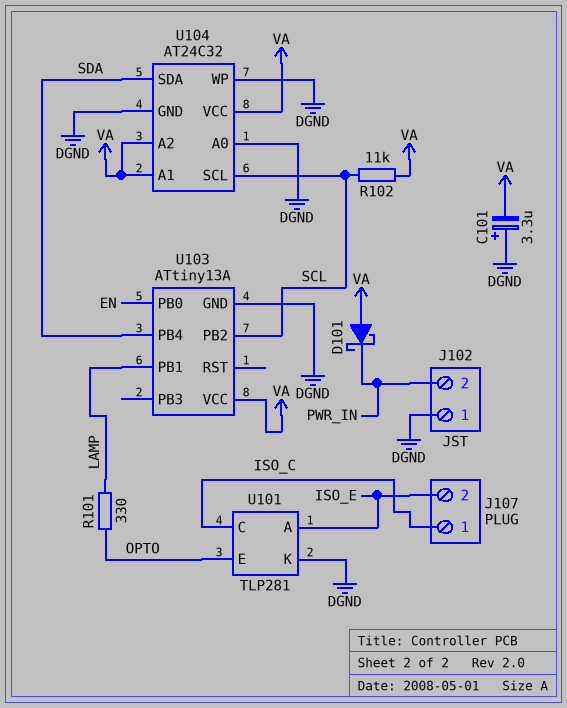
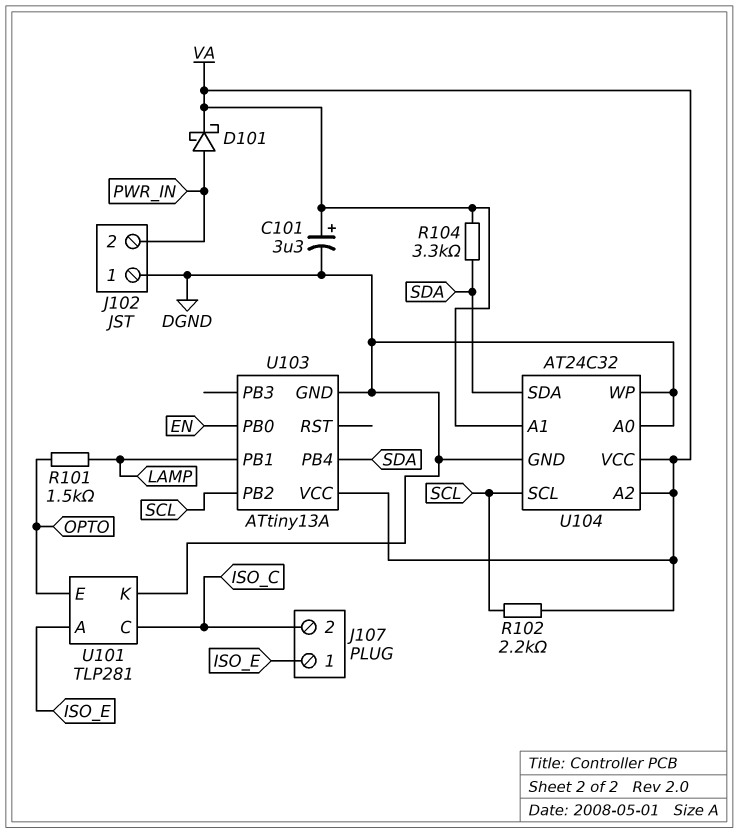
C101: 3.3uF (plus DGND, minus VA) -> 3.3uF (plus VA, minus DGND)
D101: schottky (A VA, K PWR_IN) -> schottky (A PWR_IN, K VA)
J107 pin 1: ISO_C -> ISO_E
J107 pin 2: ISO_E -> ISO_C
R101: 330 (LAMP, OPTO) -> 1.5k (LAMP, OPTO)
R102: 11k (SCL, VA) -> 2.2k (SCL, VA)
R104: none -> 3.3k (SDA, VA)

